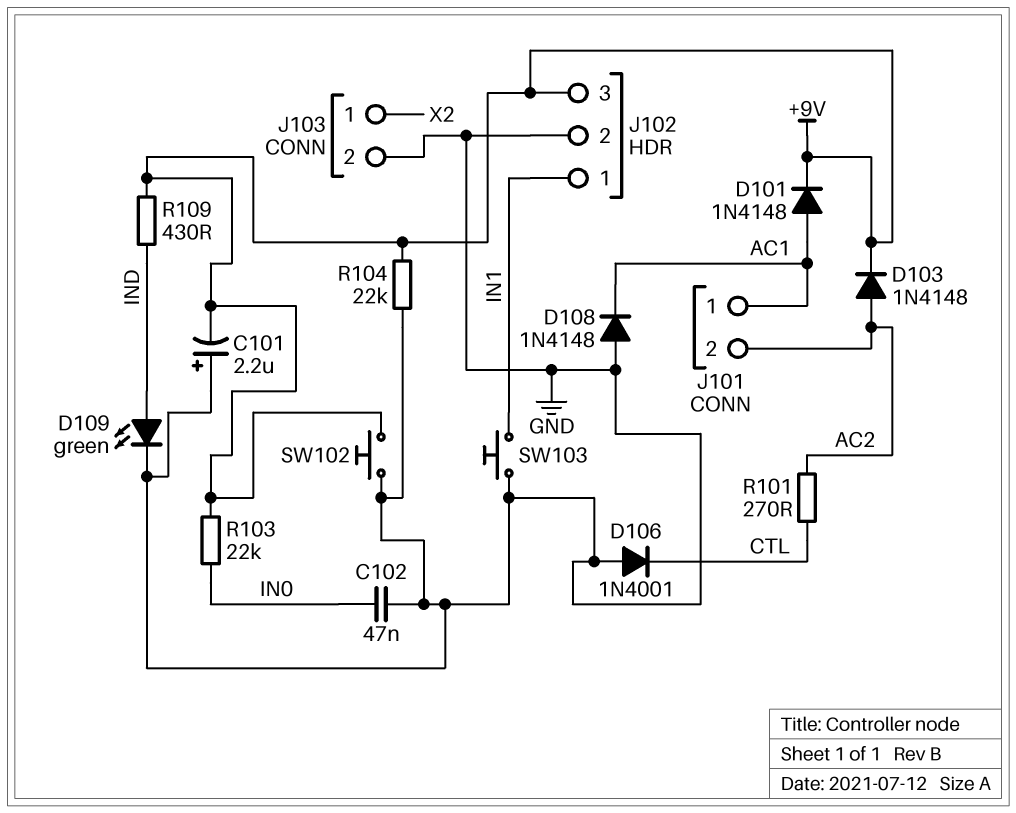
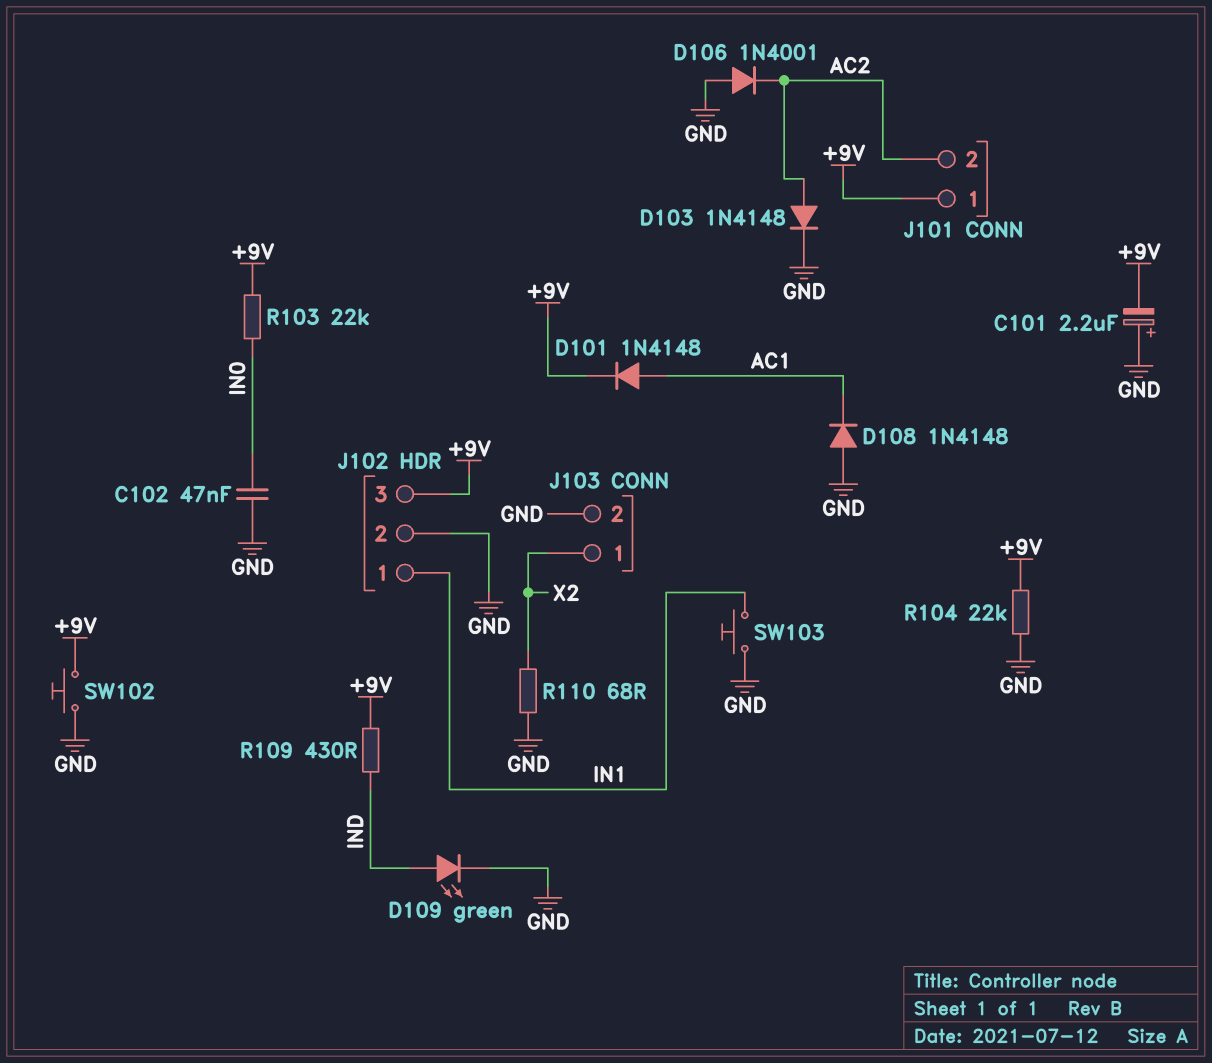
D103: diode 1N4148 (A AC2, K +9V) -> diode 1N4148 (A AC2, K GND)
D106: diode 1N4001 (A GND, K CTL) -> diode 1N4001 (A GND, K AC2)
J101 pin 1: AC1 -> +9V
R101: 270 (AC2, CTL) -> none
R110: none -> 68 (GND, X2)

